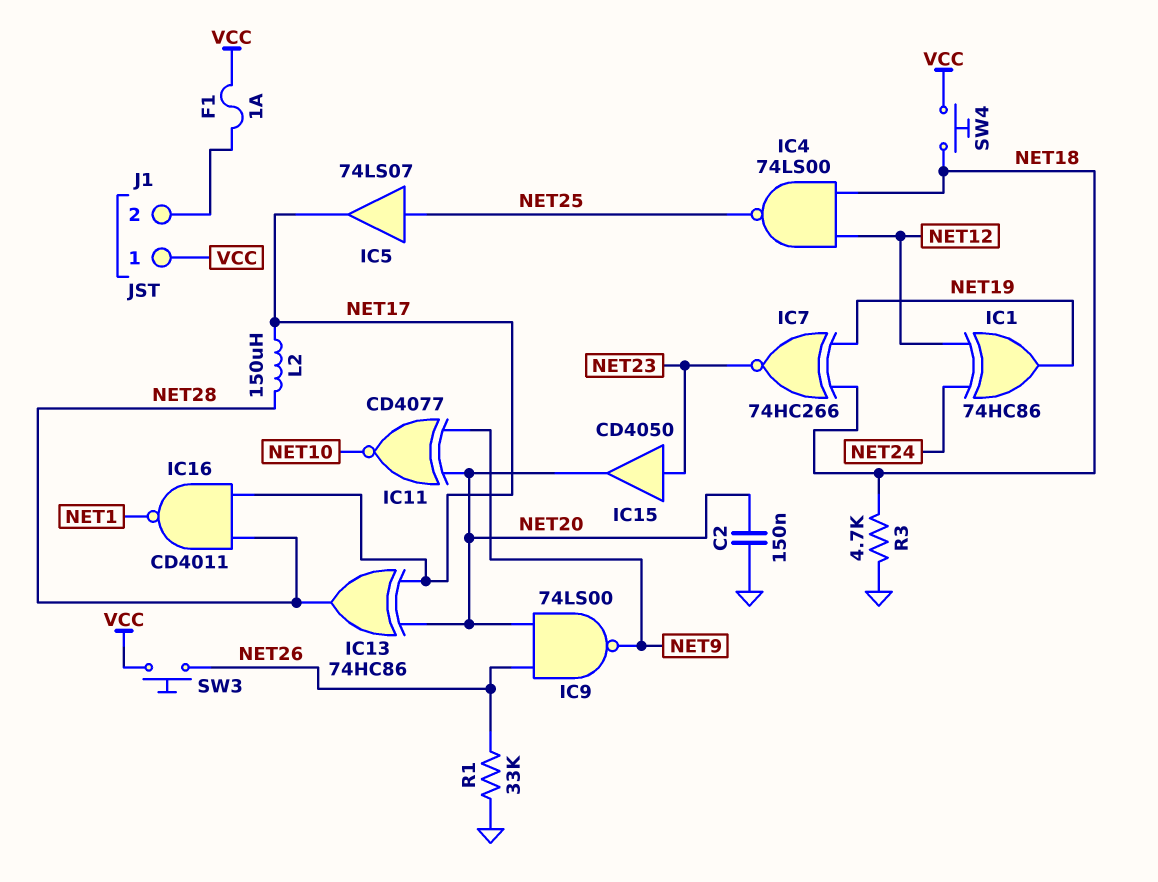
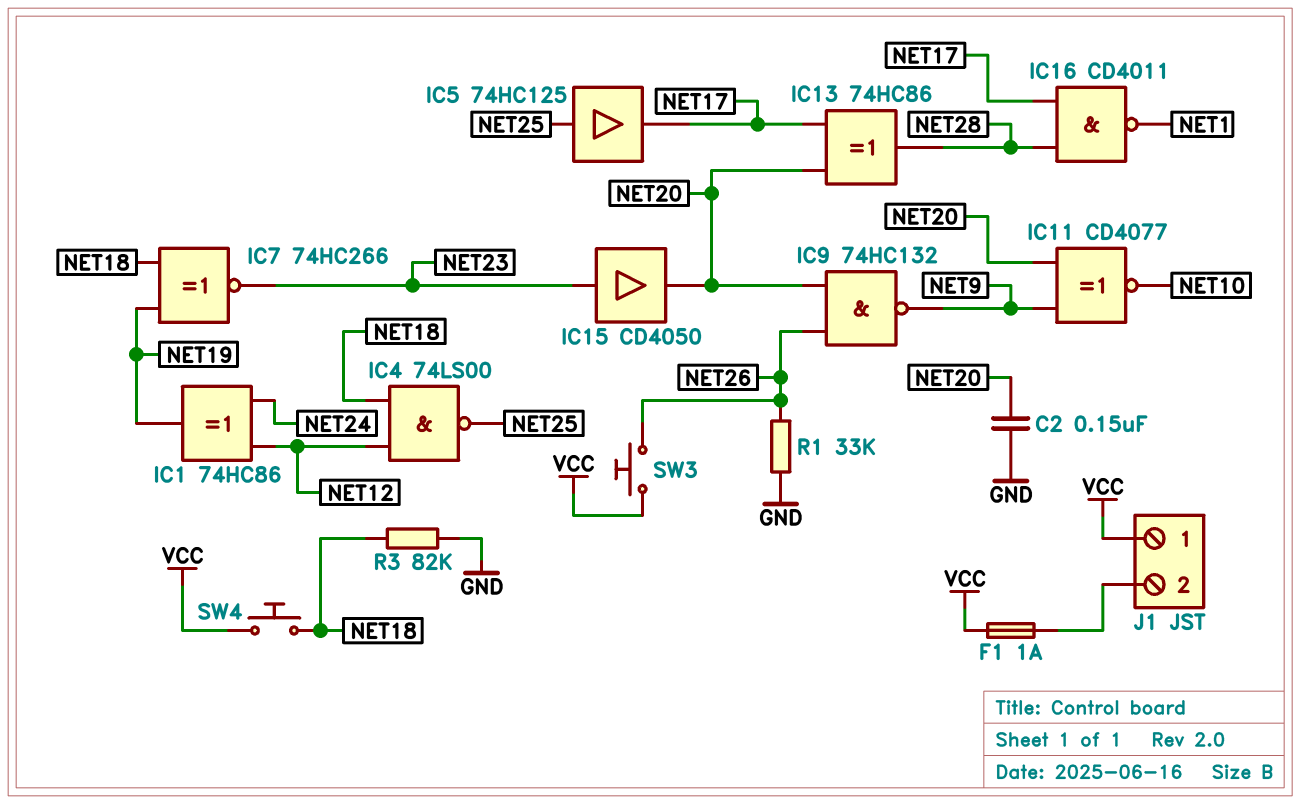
IC5: buffer 74LS07 (in NET25, out NET17) -> buffer 74HC125 (in NET25, out NET17)
IC9: NAND 74LS00 (in NET20, in NET26, out NET9) -> NAND 74HC132 (in NET20, in NET26, out NET9)
L2: 150uH (NET17, NET28) -> none
R3: 4.7k (GND, NET18) -> 82k (GND, NET18)

